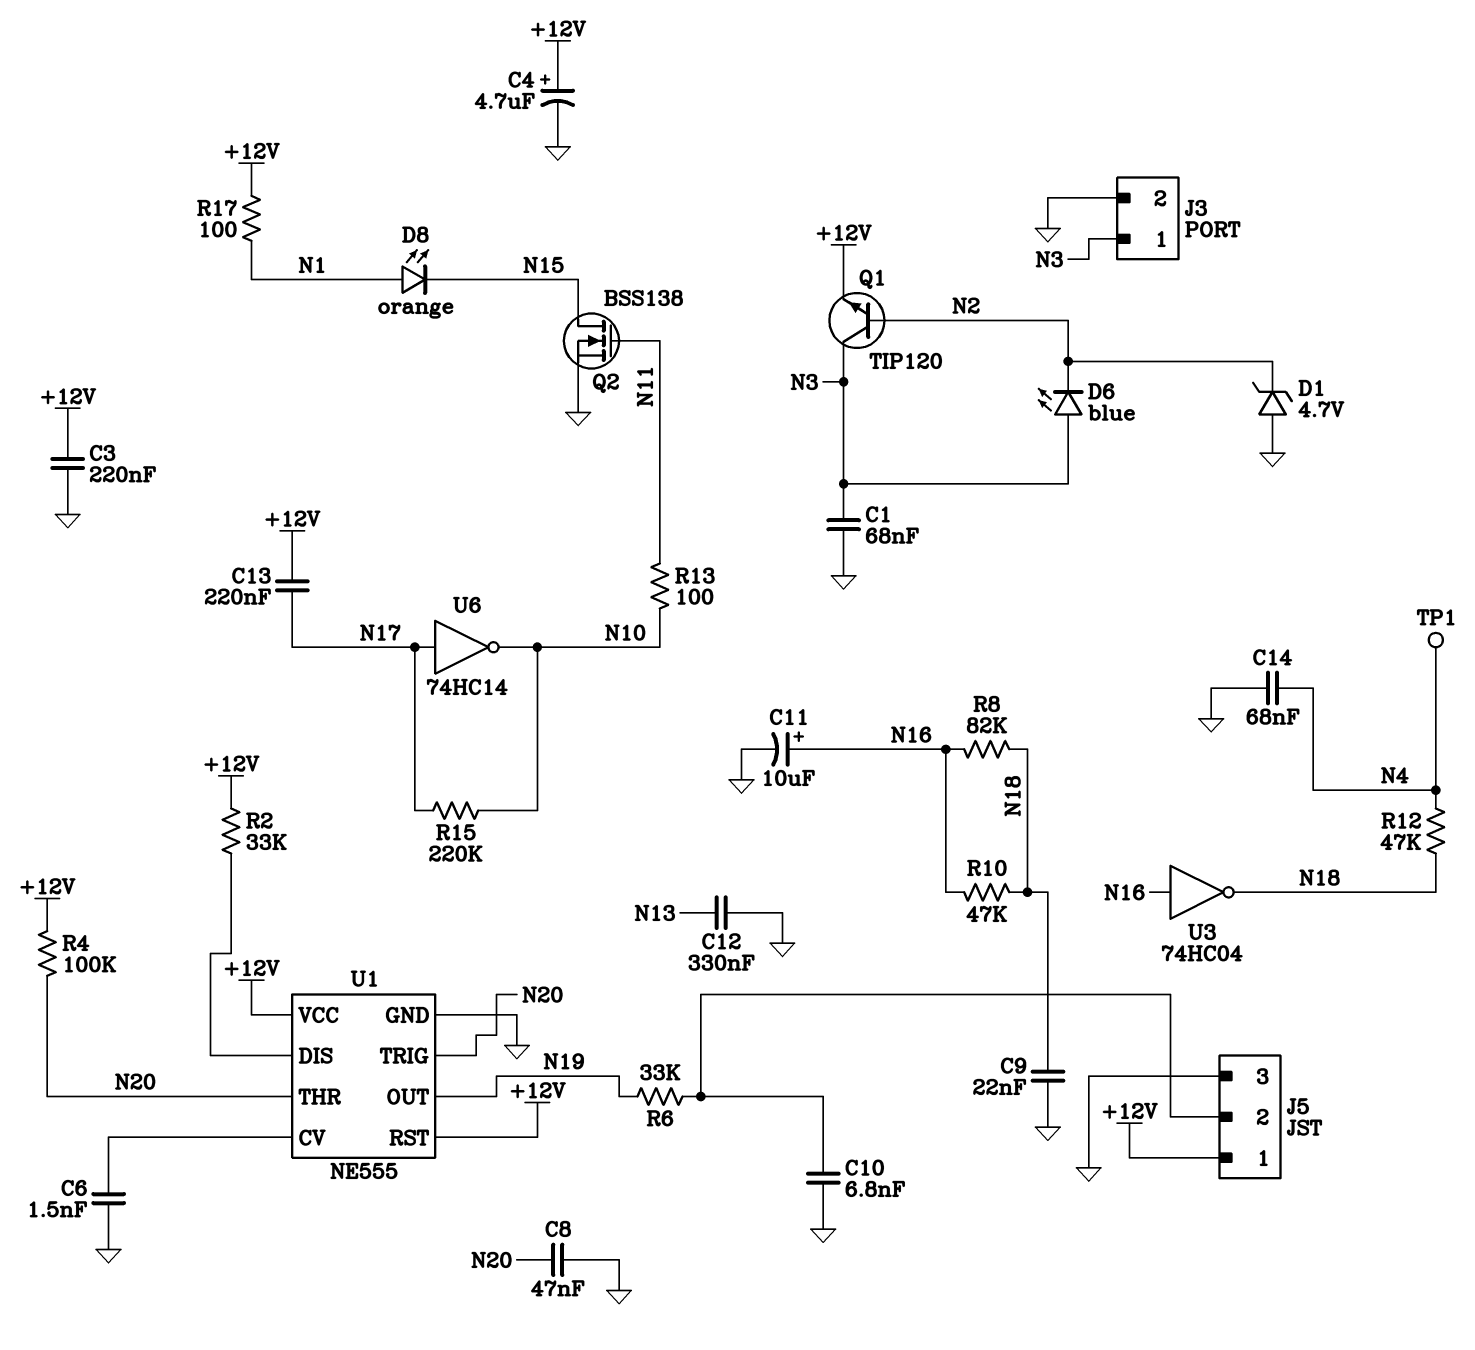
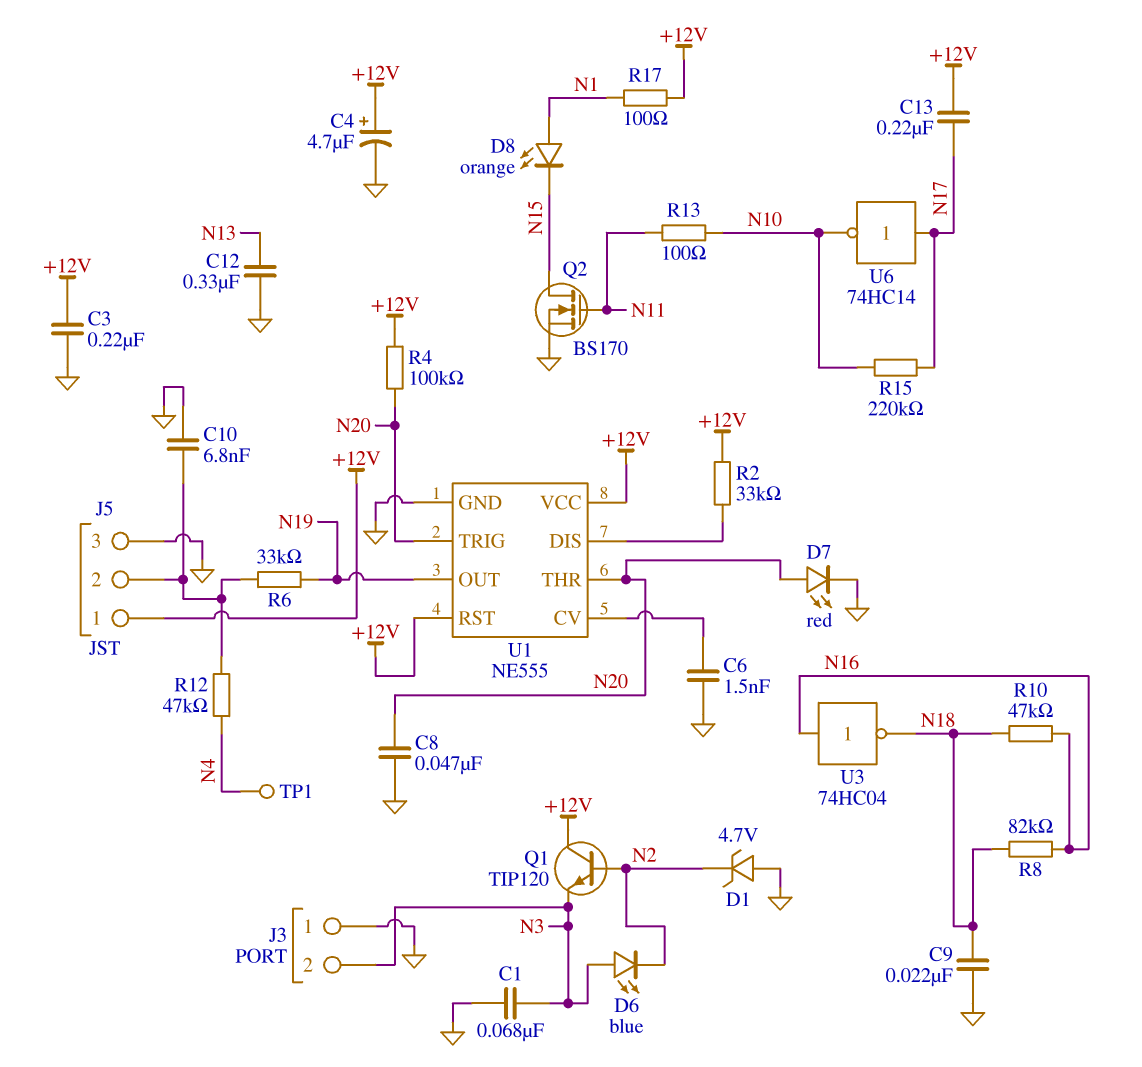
C11: 10uF (plus N16, minus GND) -> none
C14: 68nF (GND, N4) -> none
D7: none -> LED red (A N20, K GND)
J3 pin 1: N3 -> GND
J3 pin 2: GND -> N3
Q1: NPN TIP120 (B N2, C N3, E +12V) -> NPN TIP120 (B N2, C +12V, E N3)
Q2: NMOS BSS138 (G N11, D N15, S GND) -> NMOS BS170 (G N11, D N15, S GND)
R12: 47k (N4, N18) -> 47k (J5/2, N4)

